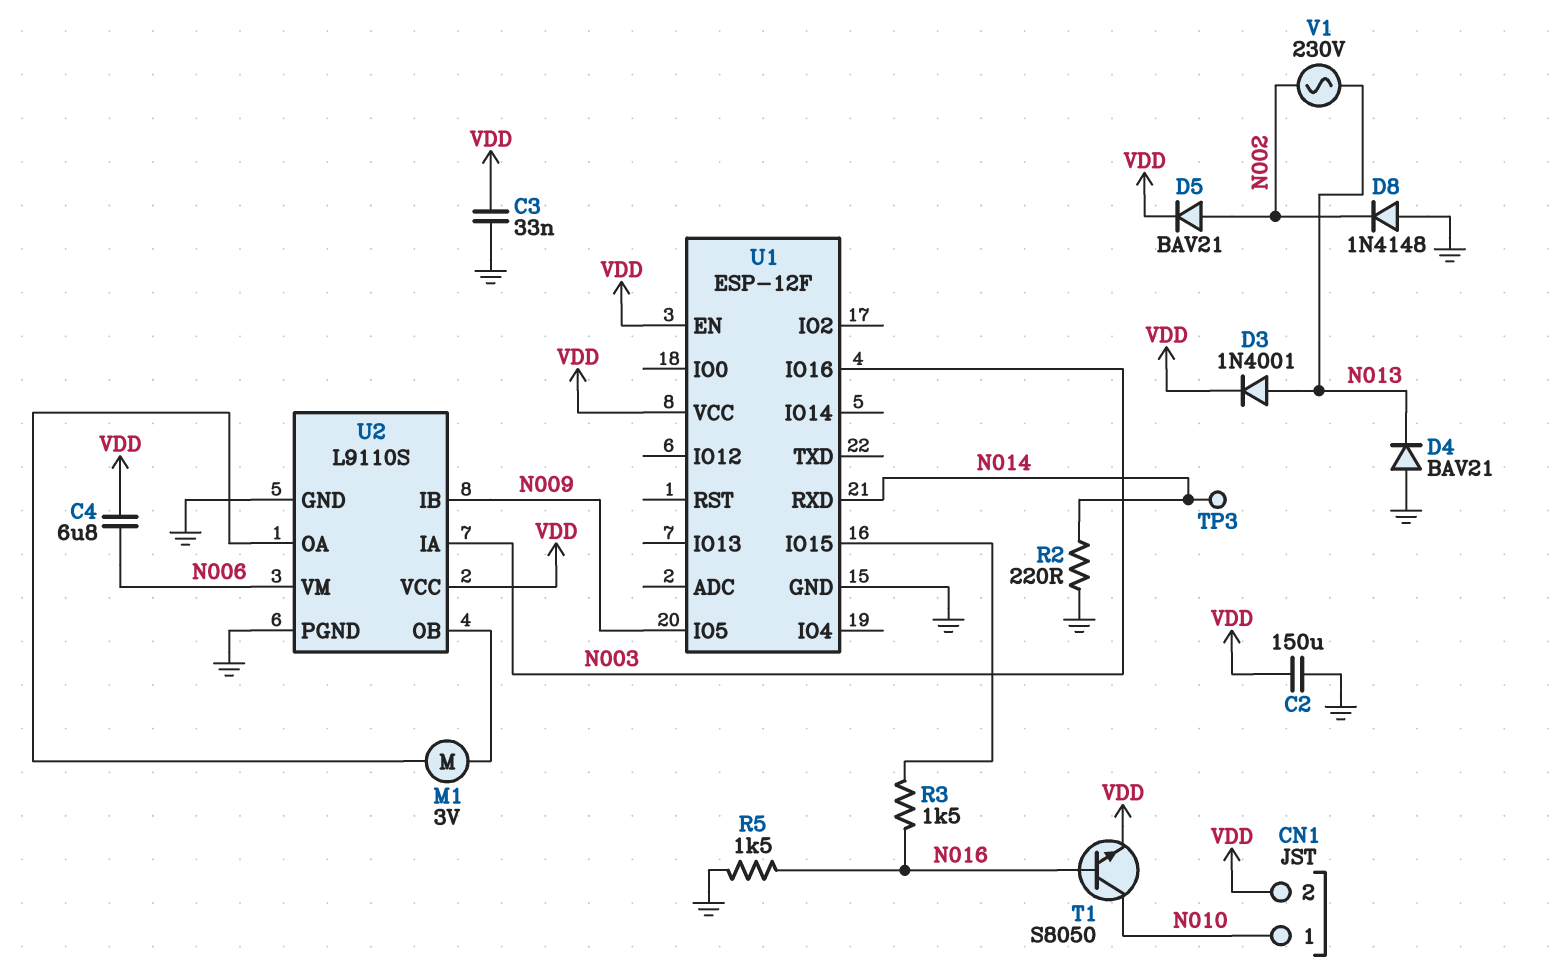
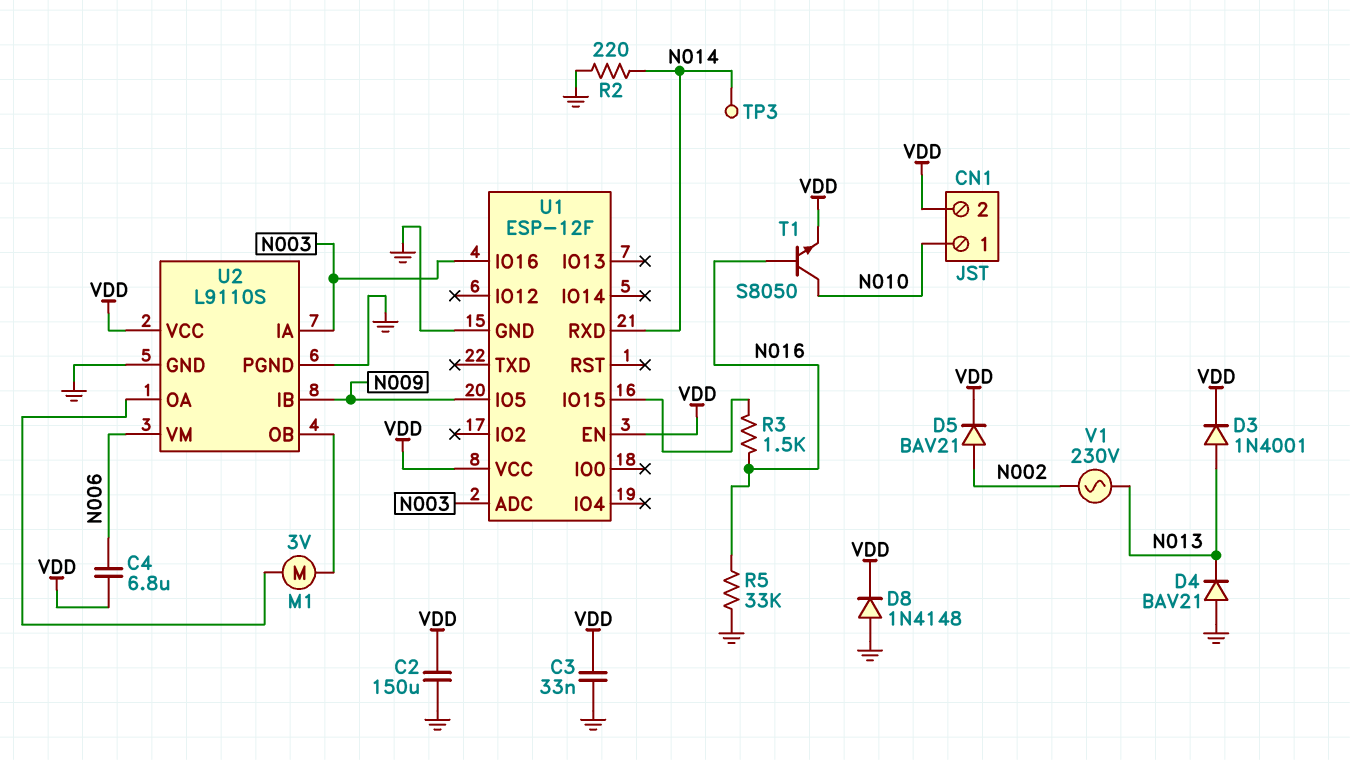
D8: diode 1N4148 (A GND, K N002) -> diode 1N4148 (A GND, K VDD)
R5: 1.5k (GND, N016) -> 33k (GND, N016)
U1 pin ADC: none -> N003

